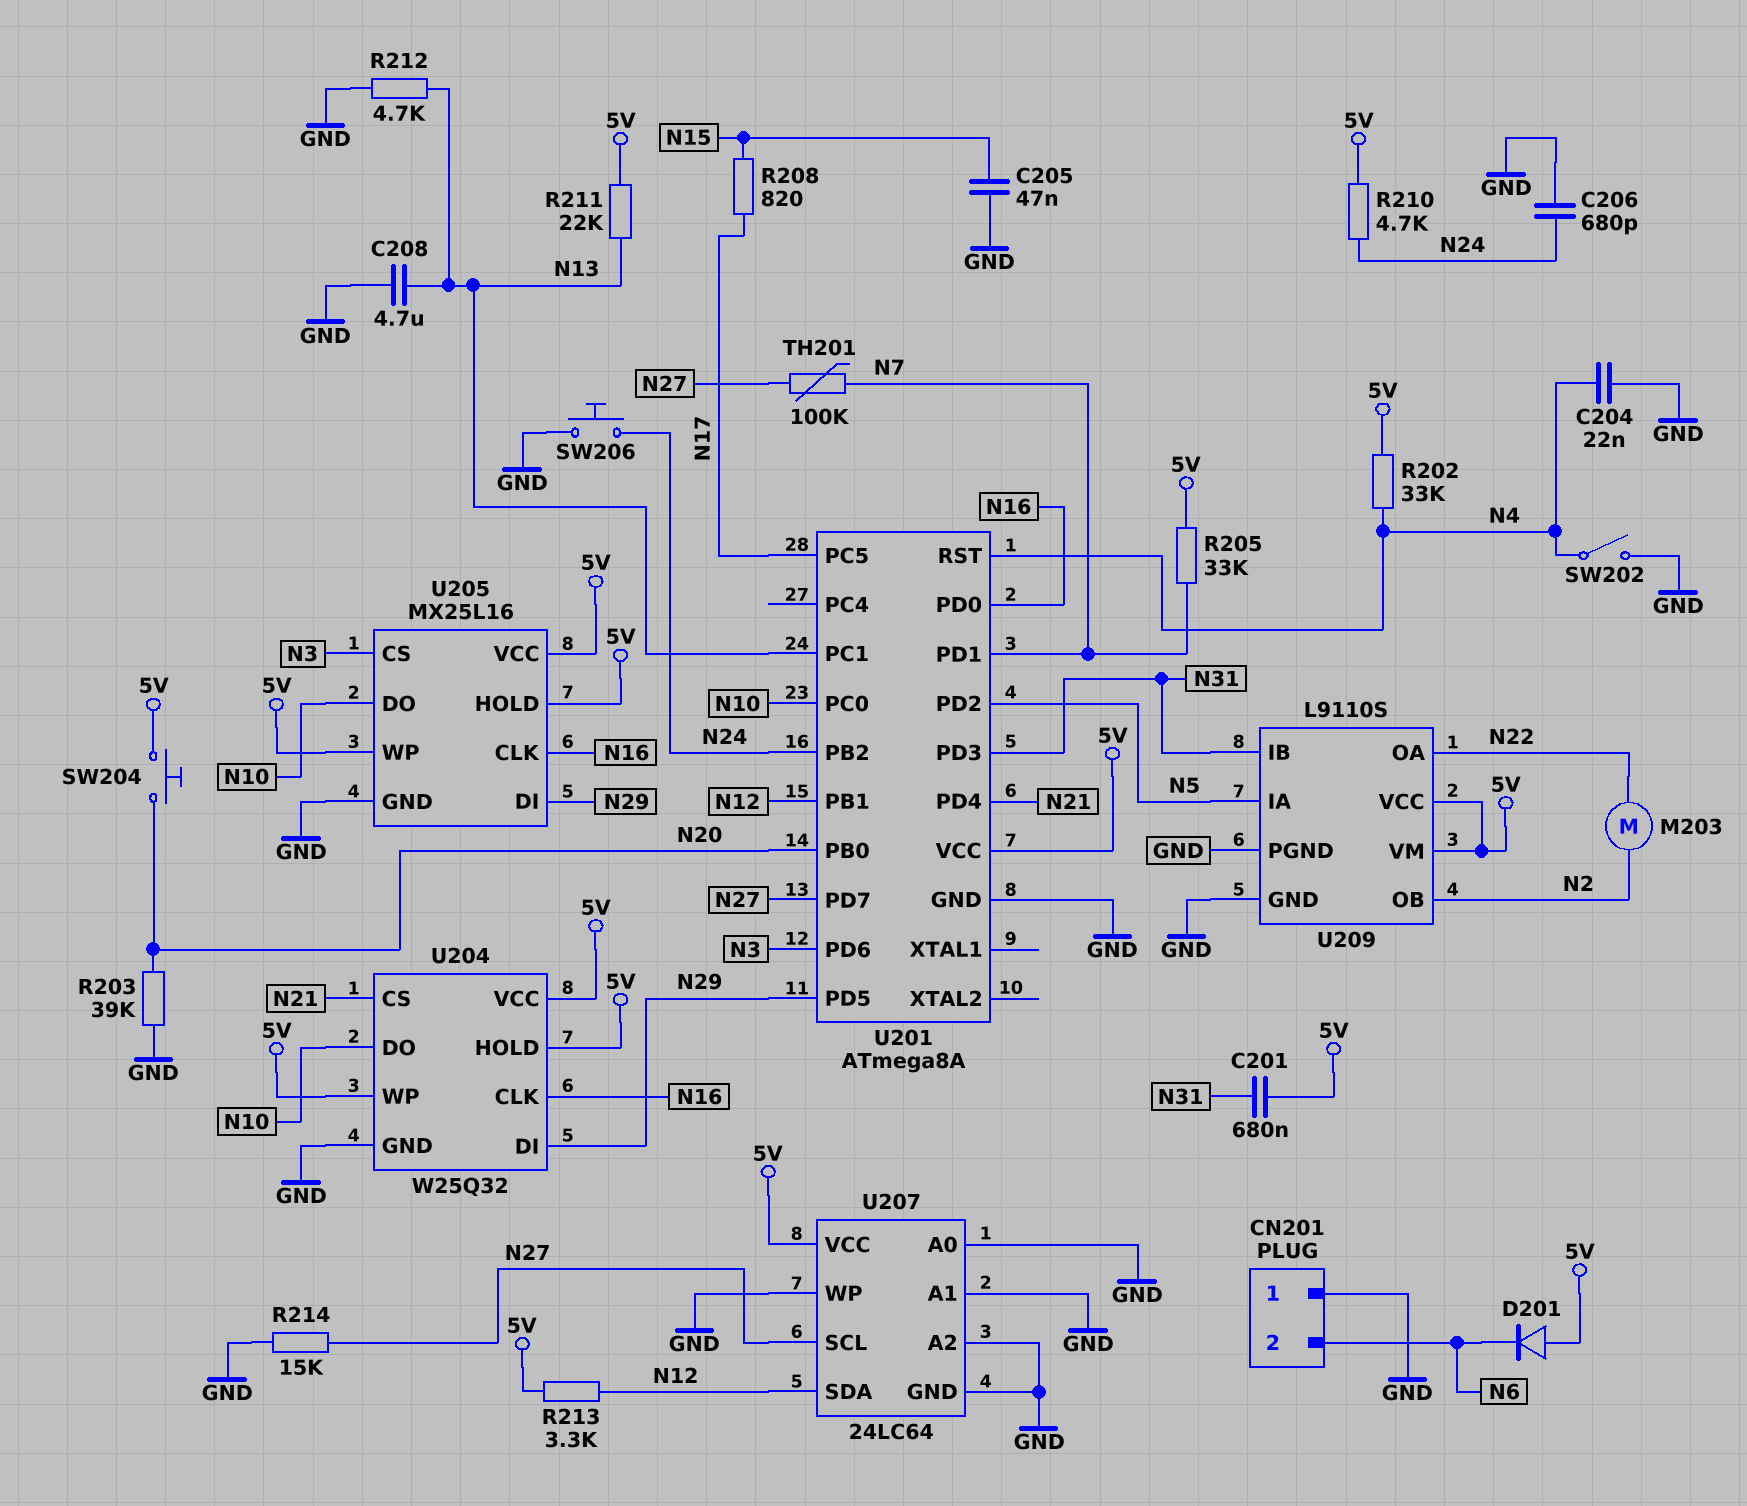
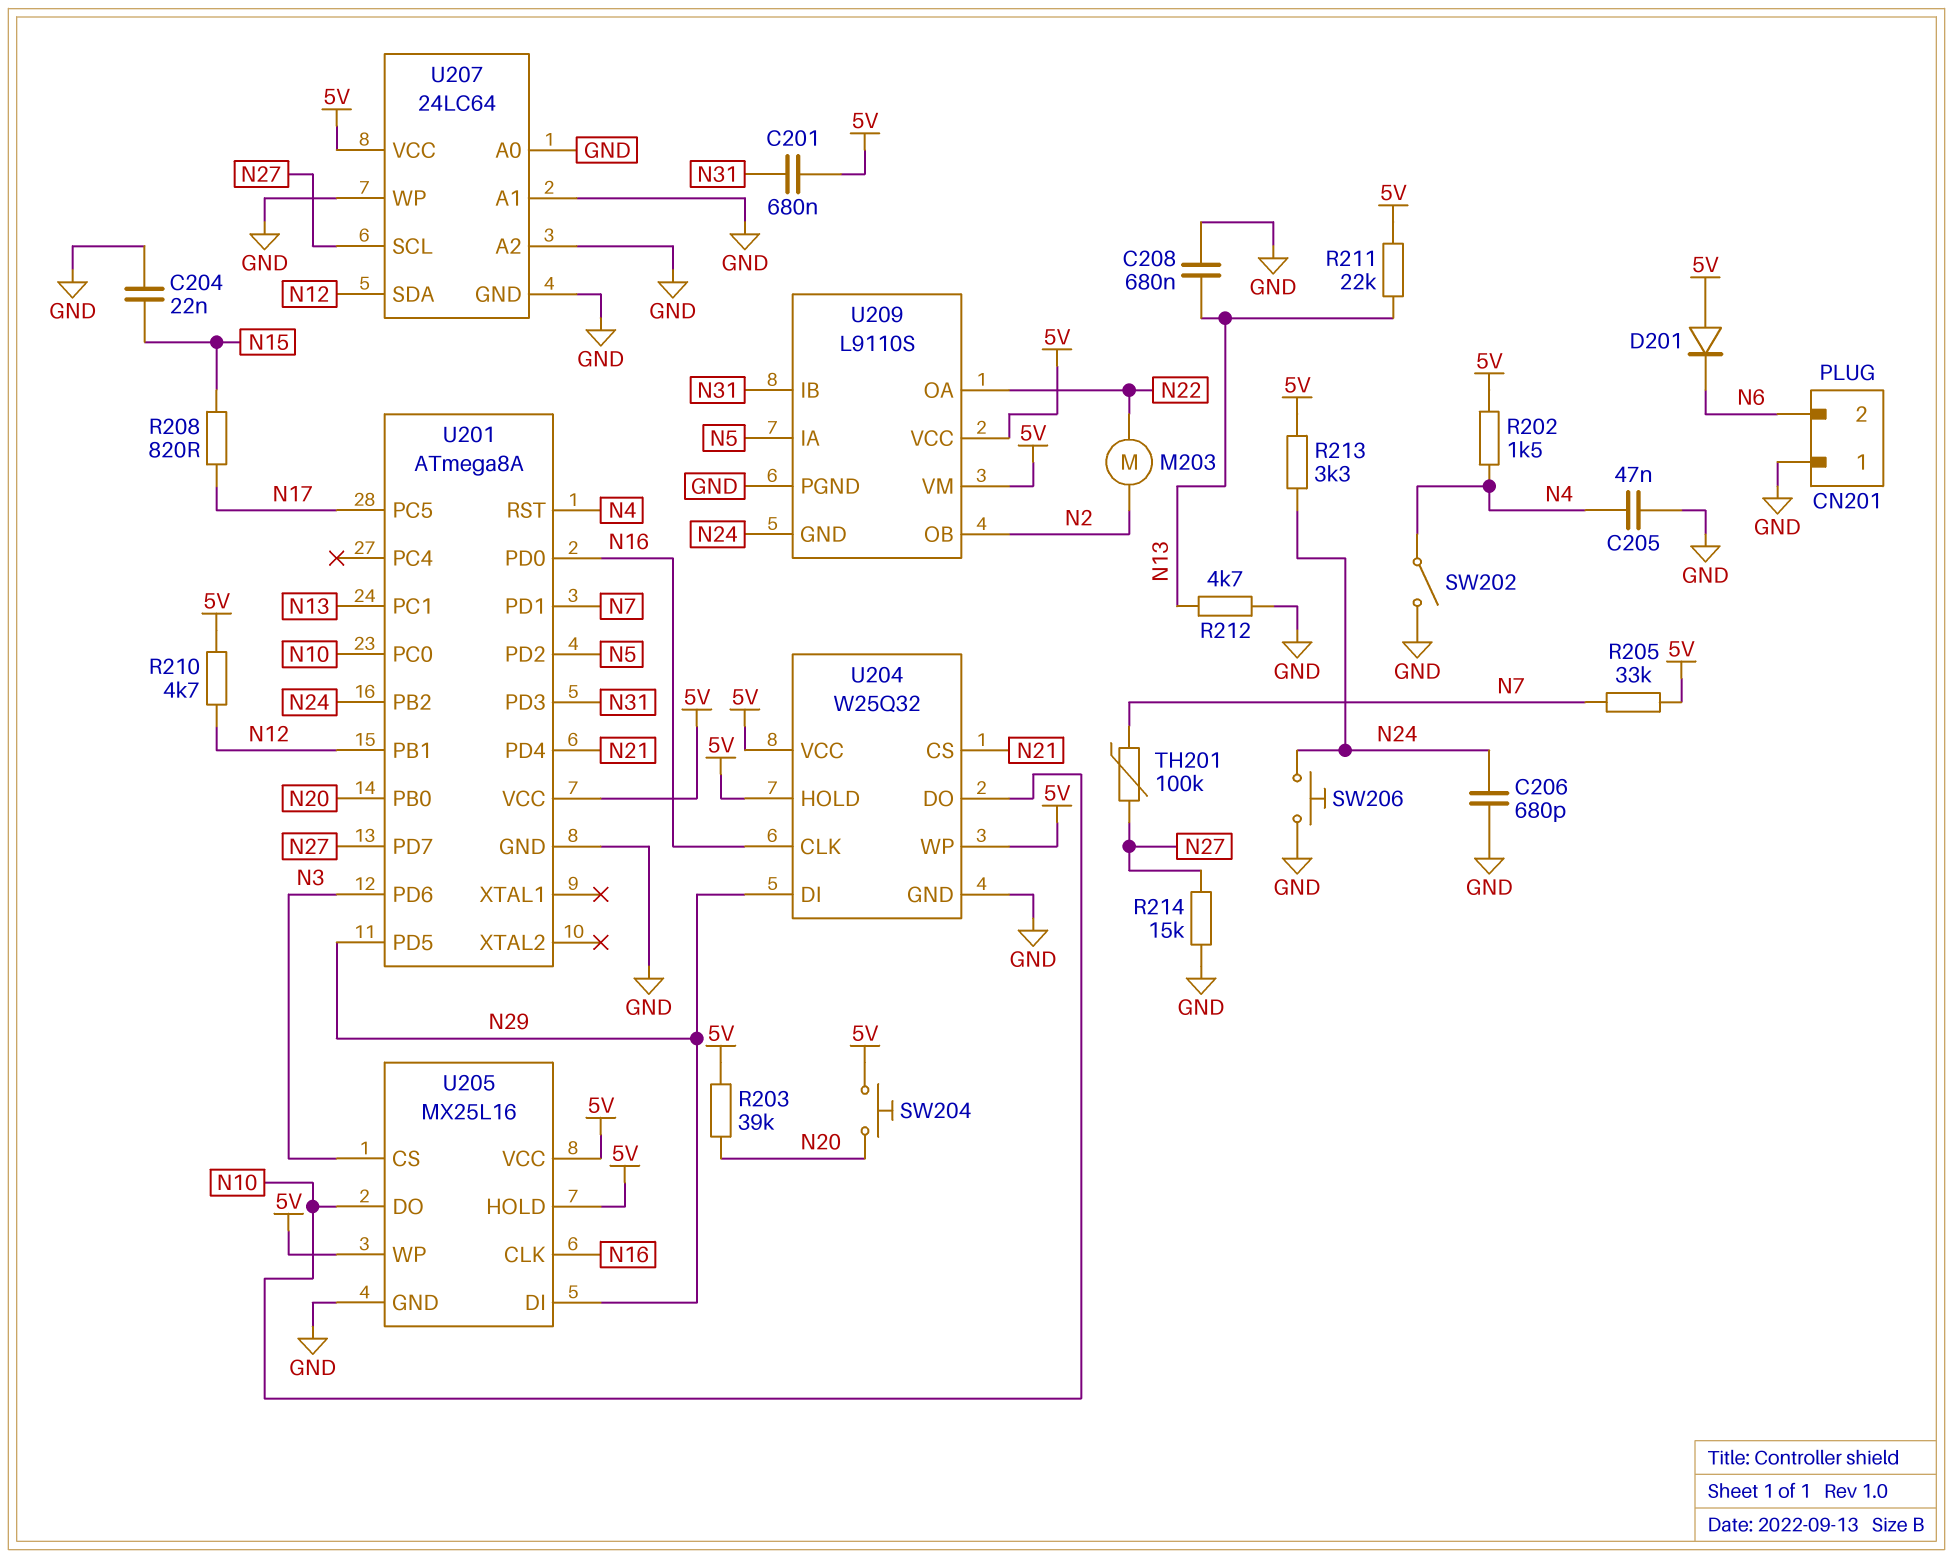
C204: 22nF (GND, N4) -> 22nF (GND, N15)
C205: 47nF (GND, N15) -> 47nF (GND, N4)
C208: 4.7uF (GND, N13) -> 680nF (GND, N13)
R202: 33k (5V, N4) -> 1.5k (5V, N4)
R203: 39k (GND, N20) -> 39k (5V, N20)
R210: 4.7k (5V, N24) -> 4.7k (5V, N12)
R213: 3.3k (5V, N12) -> 3.3k (5V, N24)
U209 pin GND: GND -> N24

